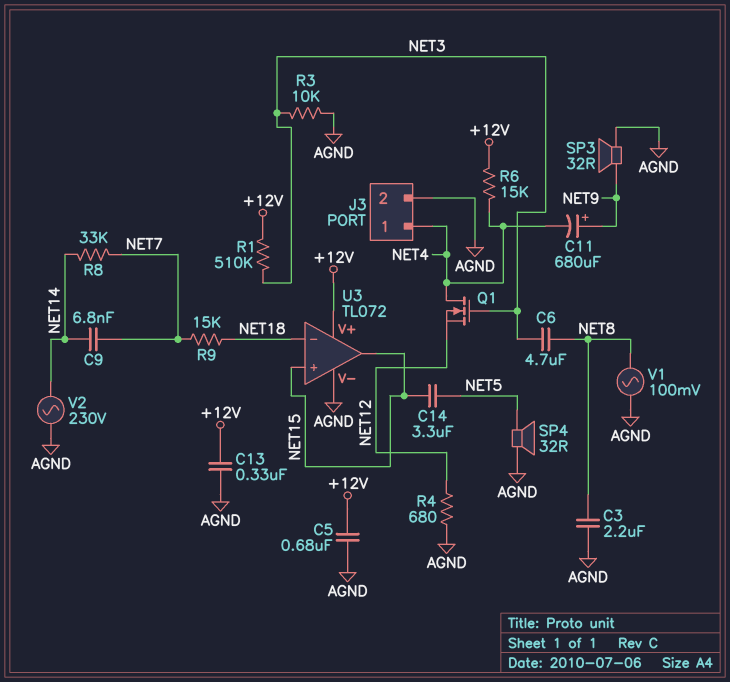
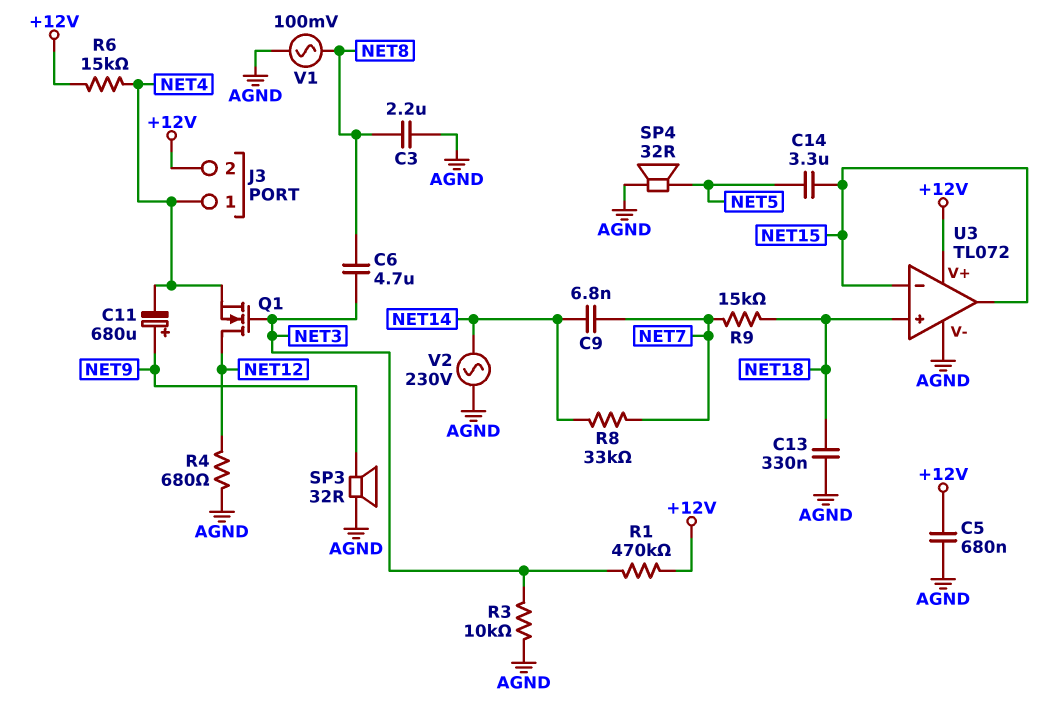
C13: 330nF (+12V, AGND) -> 330nF (AGND, NET18)
J3 pin 2: AGND -> +12V
Q1: NMOS (G NET3, D NET4, S NET12) -> NMOS (G NET3, D NET12, S NET4)
R1: 510k (+12V, NET3) -> 470k (+12V, NET3)
U3 pin in+: NET15 -> NET18
U3 pin in-: NET18 -> NET15

